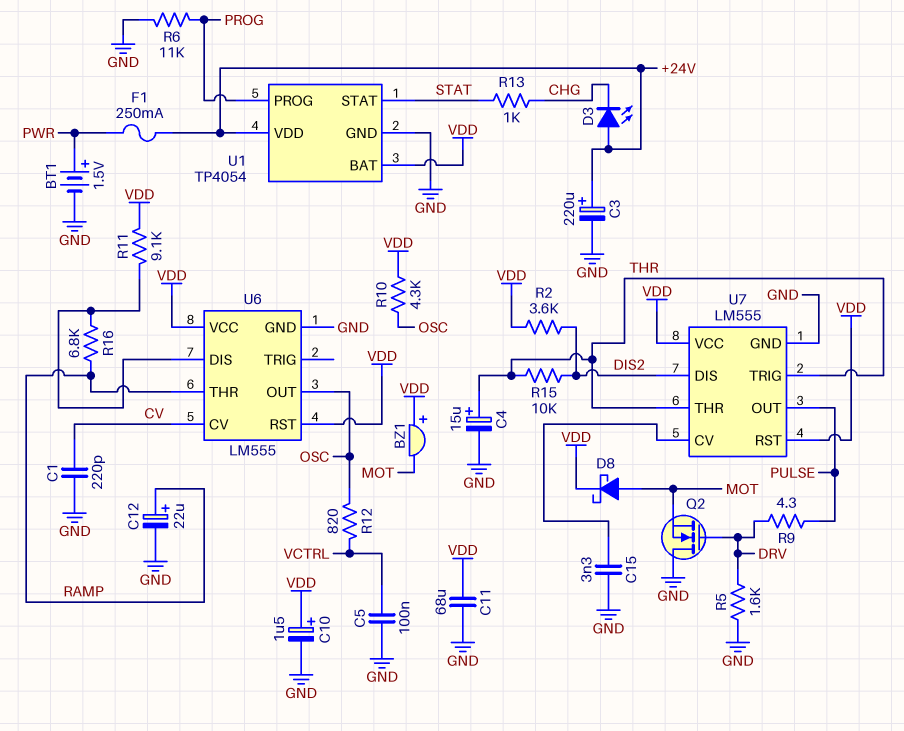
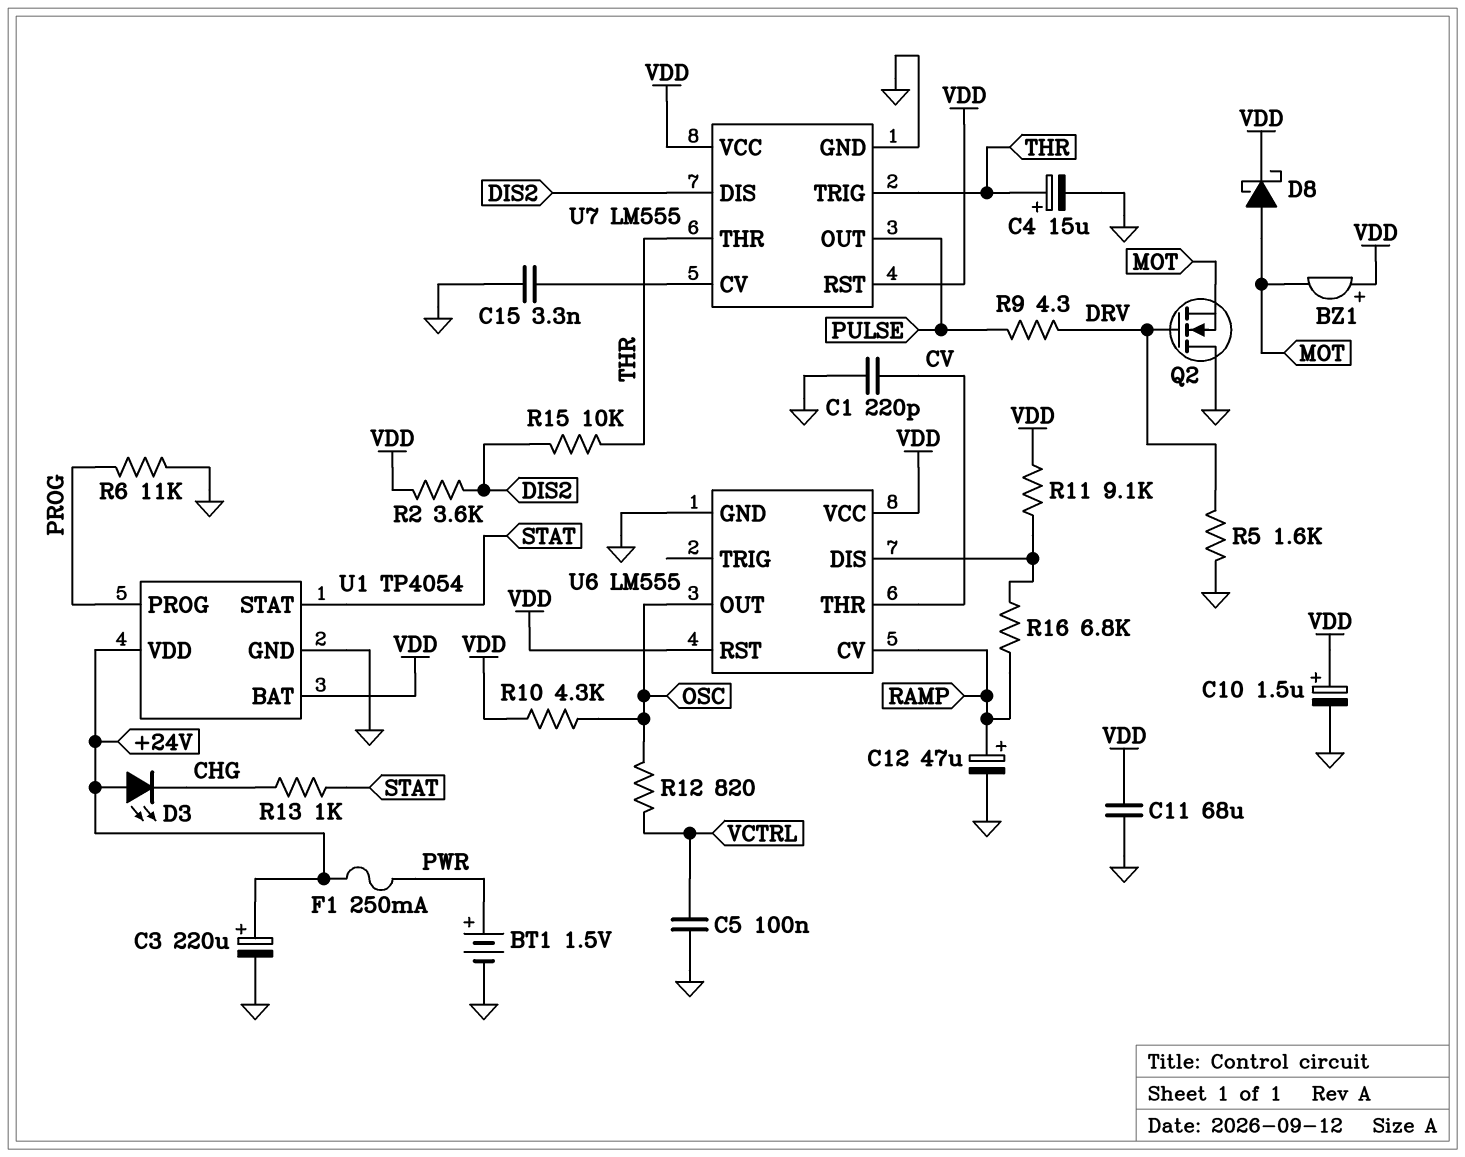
C12: 22uF (plus RAMP, minus GND) -> 47uF (plus RAMP, minus GND)
U6 pin CV: CV -> RAMP
U6 pin THR: RAMP -> CV

